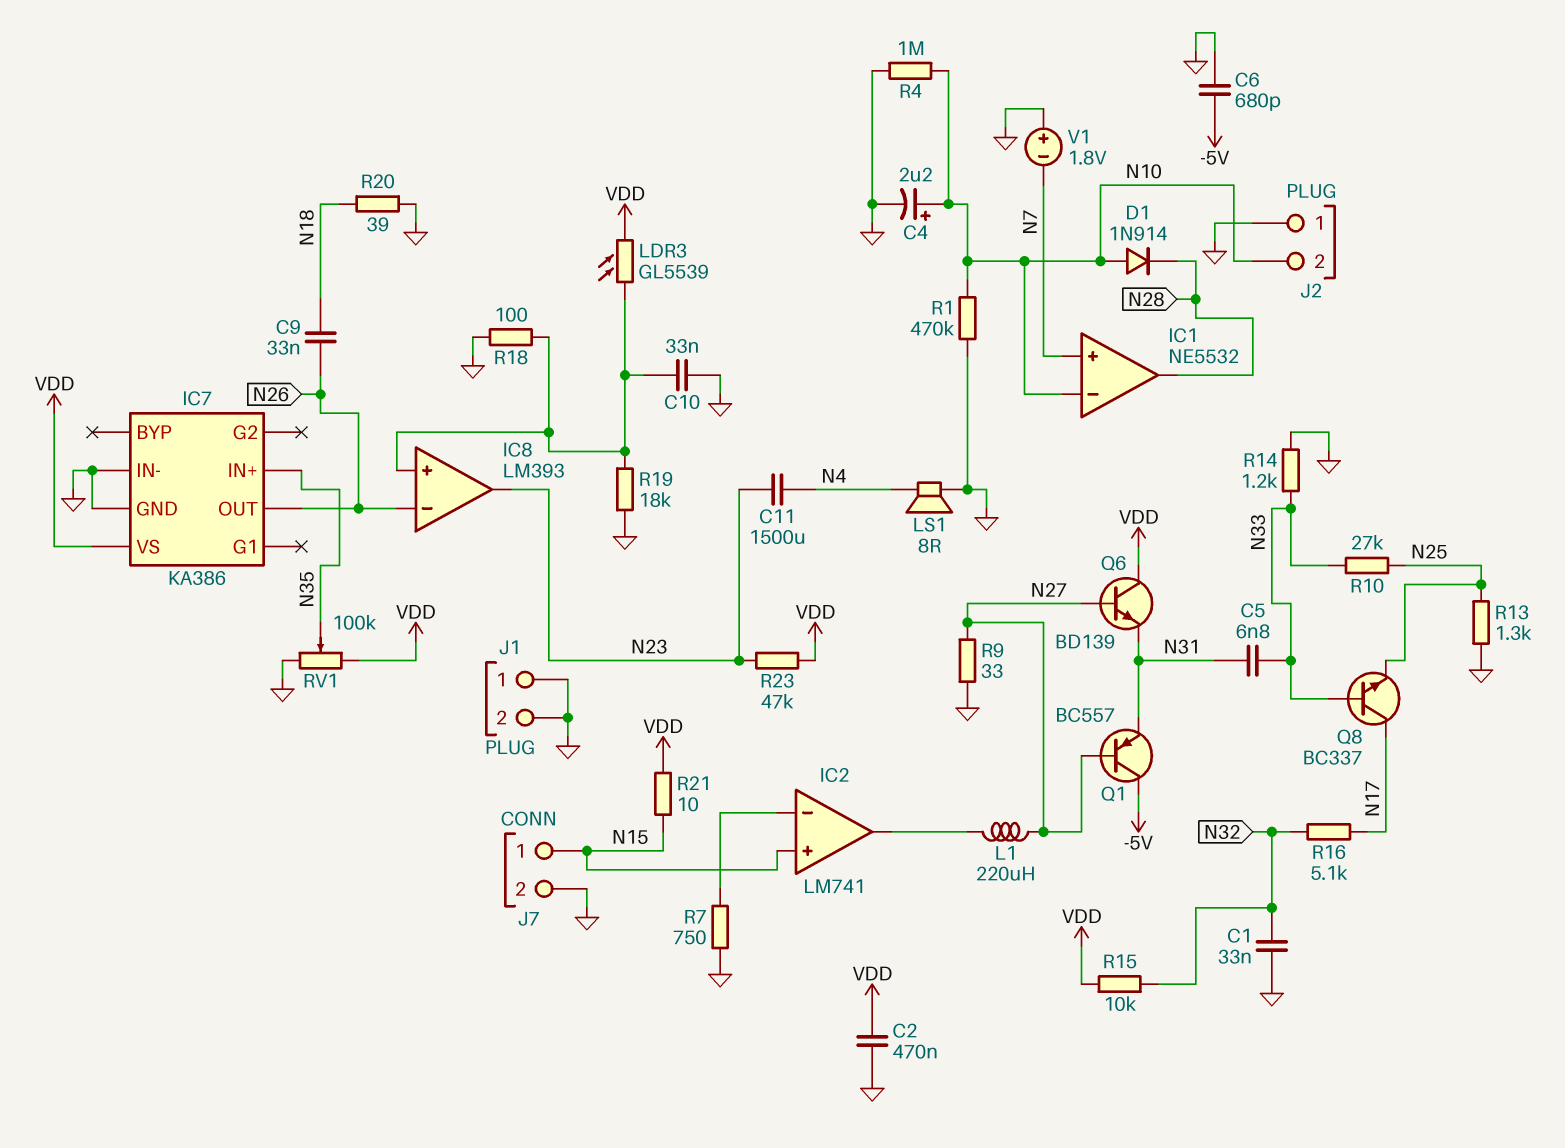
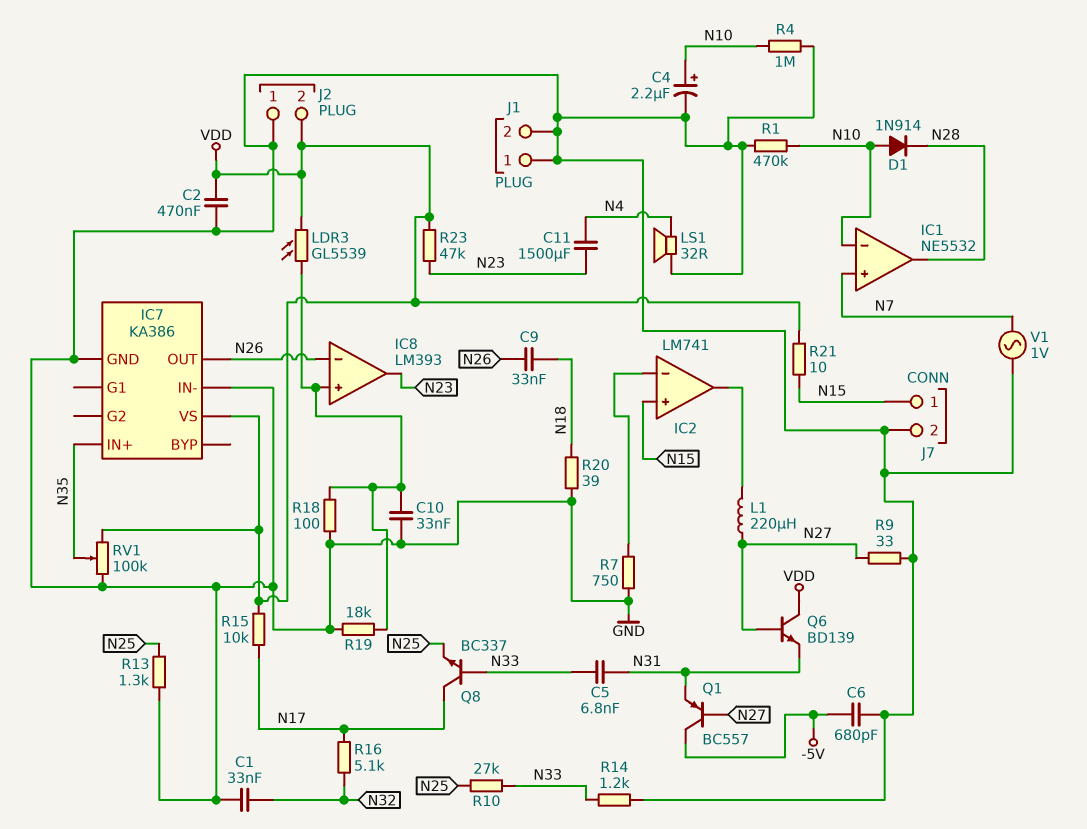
J2 pin 2: N10 -> VDD
LS1: speaker 8R (GND, N4) -> speaker 32R (GND, N4)
R15: 10k (N32, VDD) -> 10k (N17, VDD)
V1: 1.8V (plus GND, minus N7) -> AC 1V (GND, N7)

